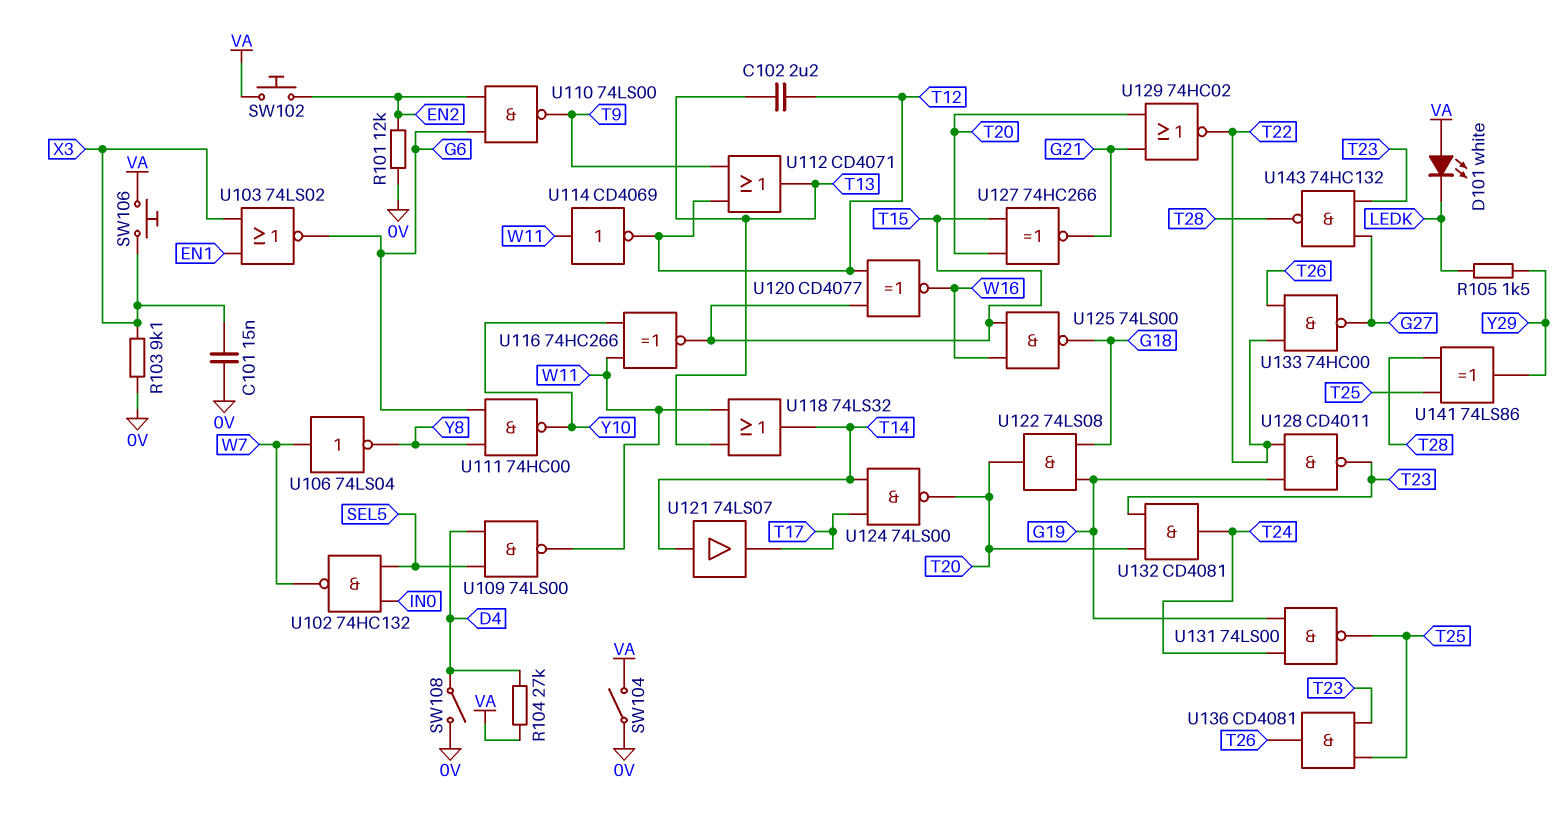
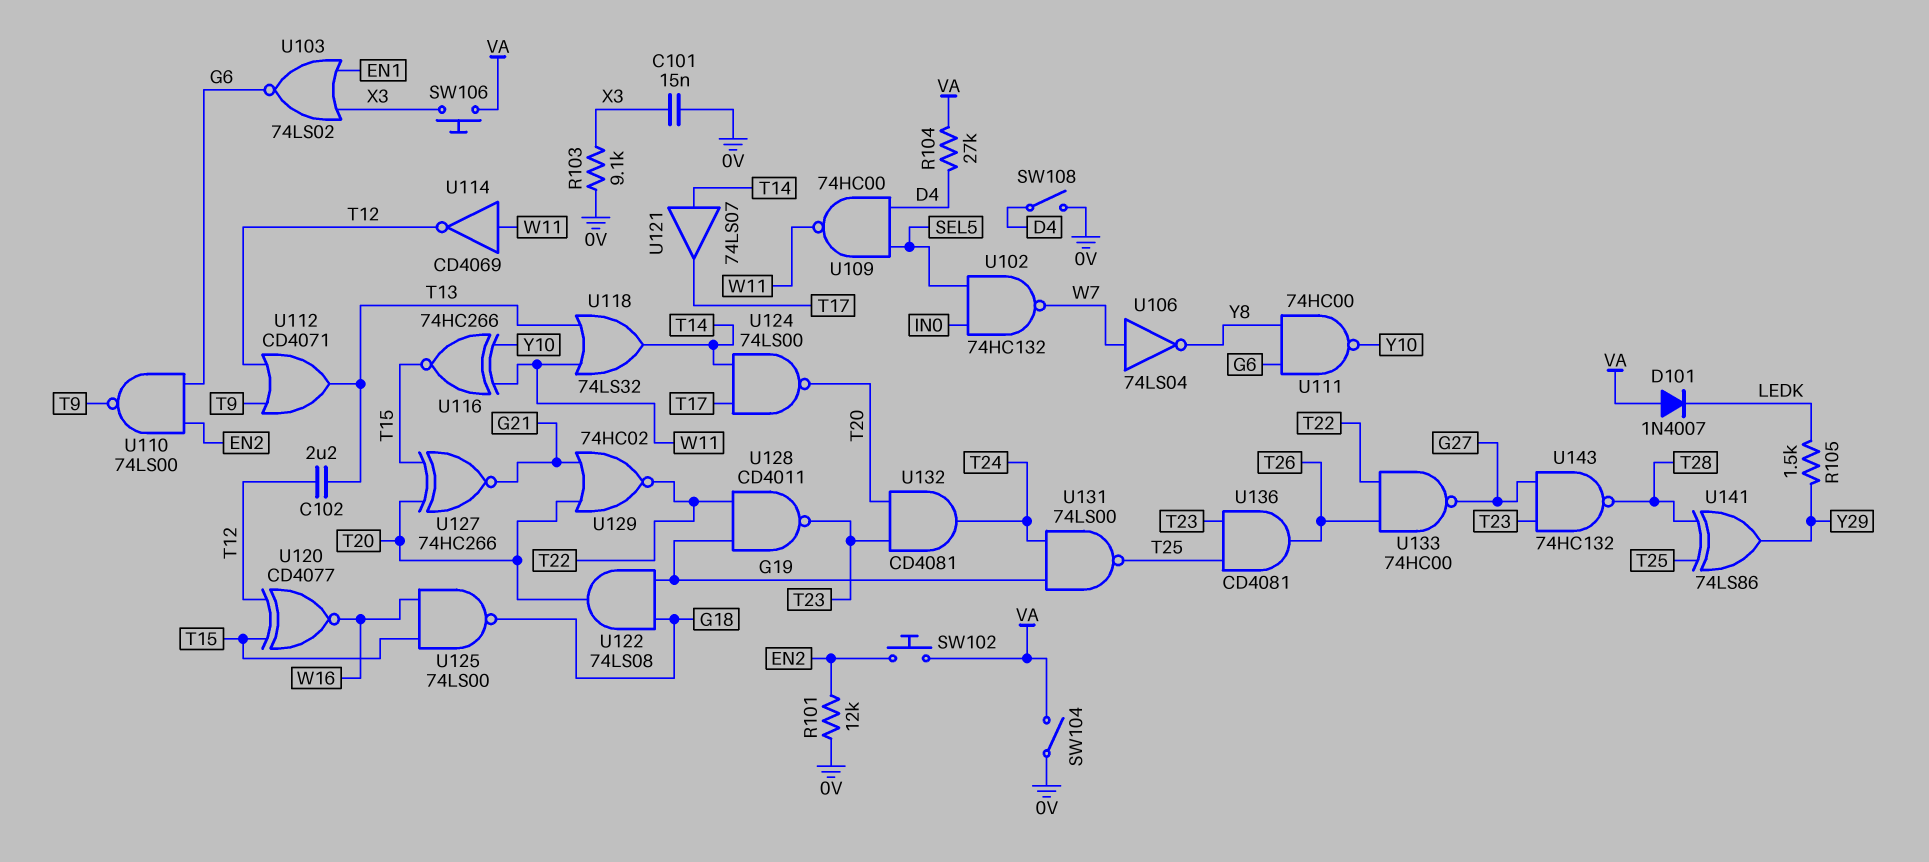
D101: LED white (A VA, K LEDK) -> diode 1N4007 (A VA, K LEDK)
U109: NAND 74LS00 (in D4, in SEL5, out W11) -> NAND 74HC00 (in D4, in SEL5, out W11)

